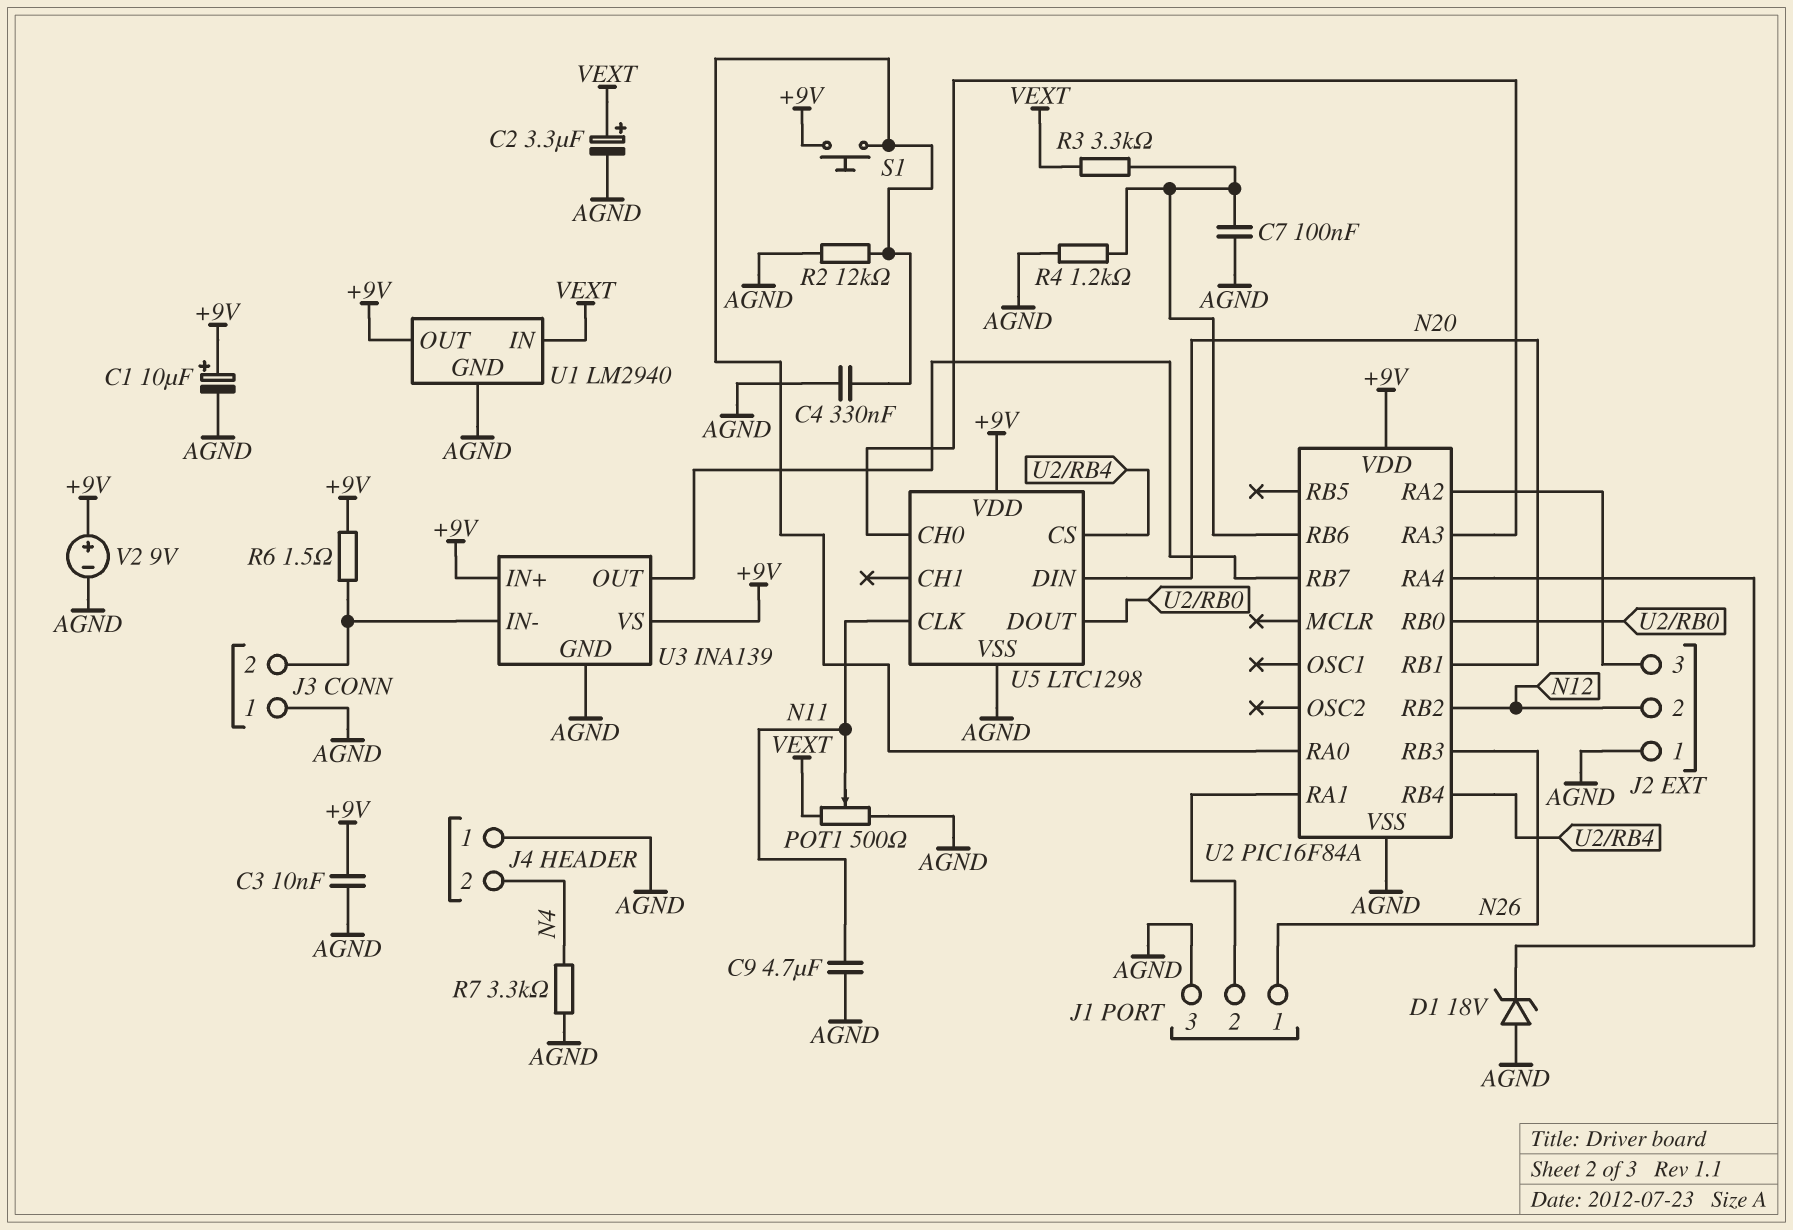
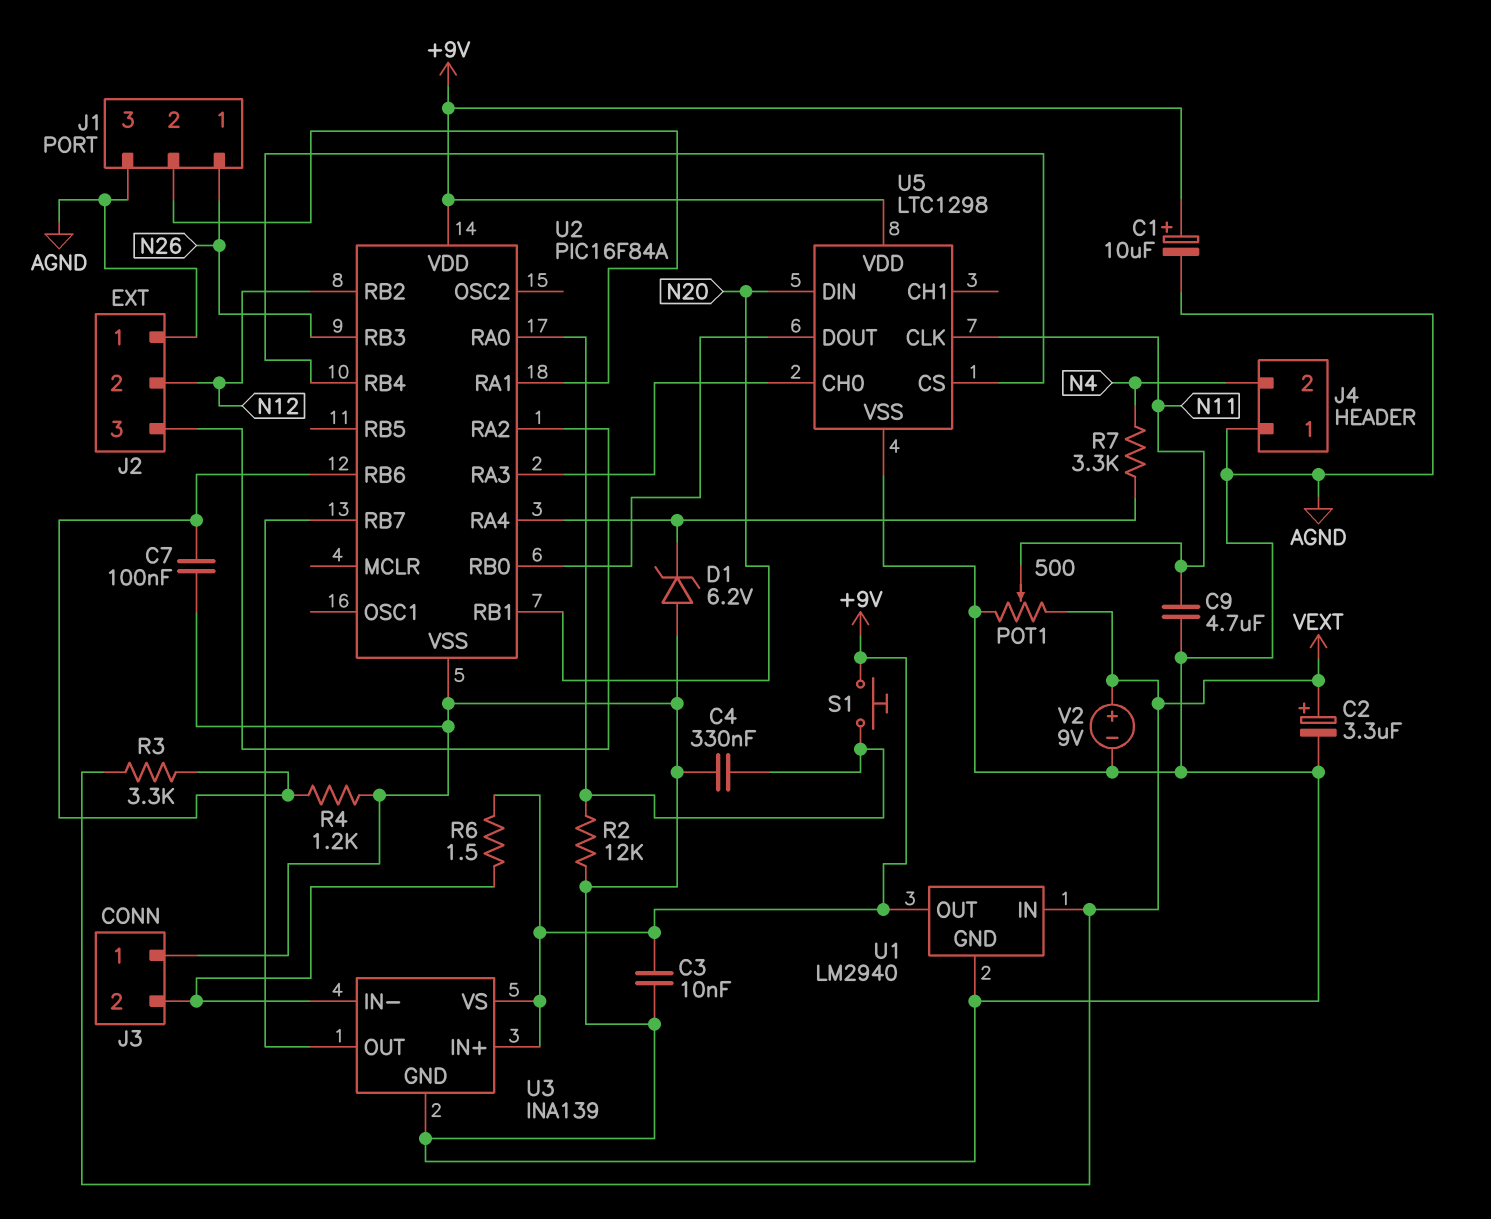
D1: zener 18V (A AGND, K U2/RA4) -> zener 6.2V (A AGND, K U2/RA4)
R7: 3.3k (AGND, N4) -> 3.3k (N4, U2/RA4)
V2: 9V (plus +9V, minus AGND) -> 9V (plus VEXT, minus AGND)

